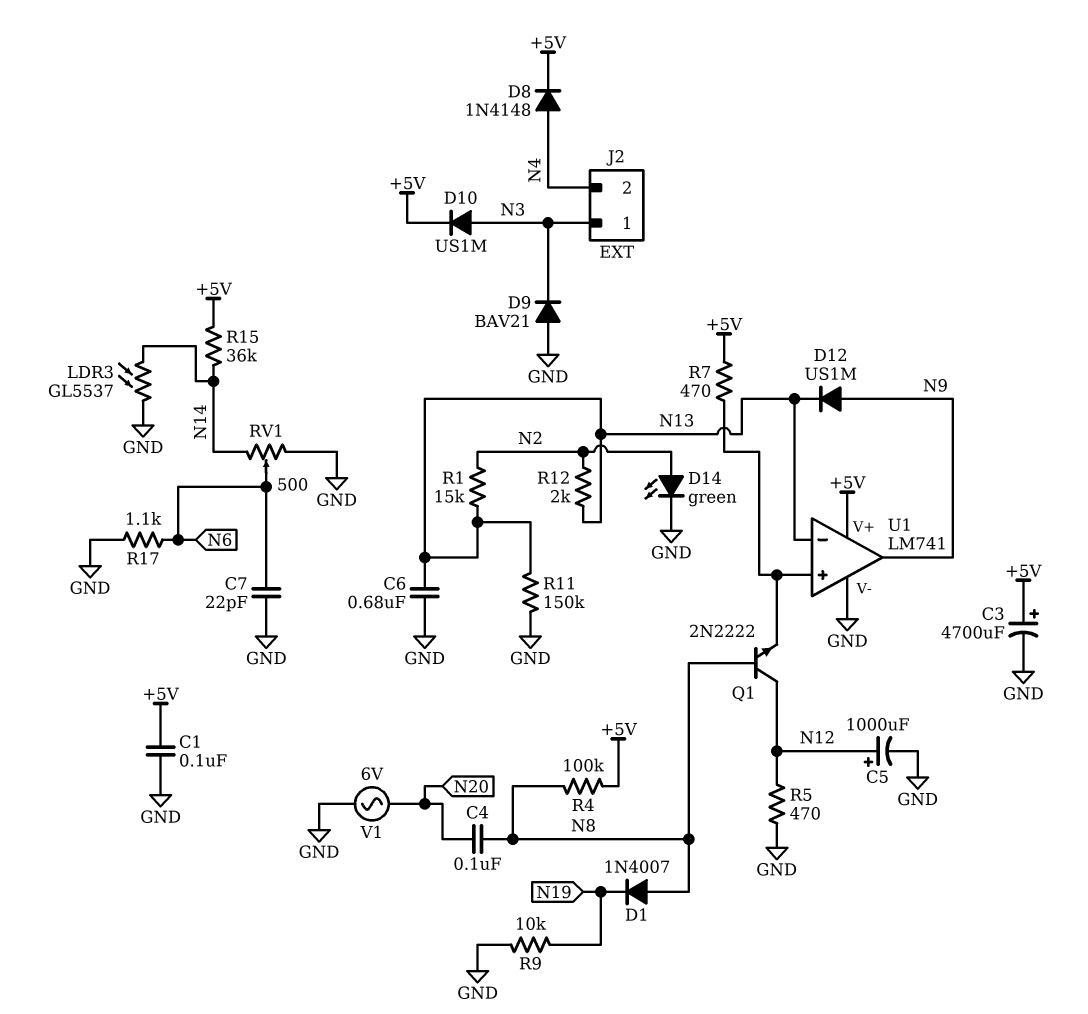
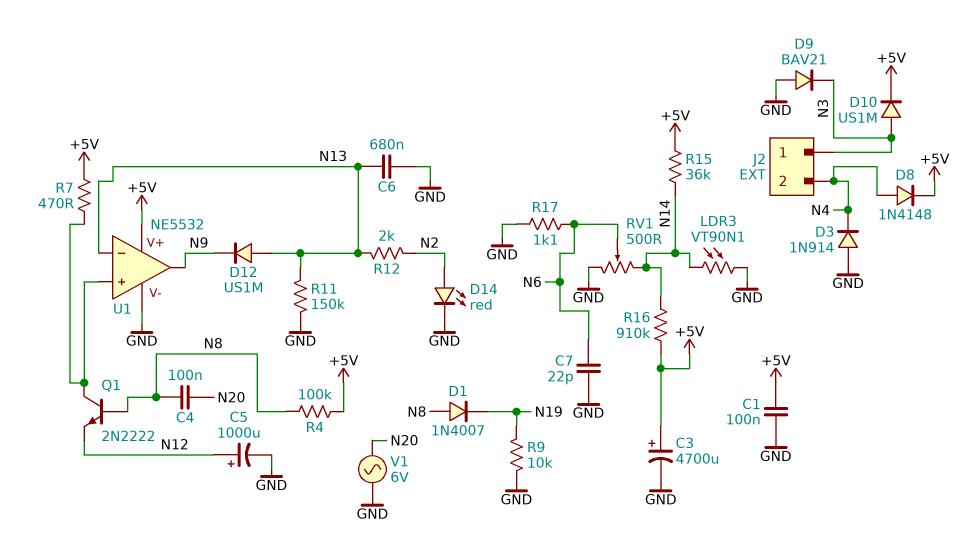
D3: none -> diode 1N914 (A GND, K N4)
D12: diode US1M (A N9, K N13) -> diode US1M (A N13, K N9)
D14: LED green (A N2, K GND) -> LED red (A N2, K GND)
LDR3: GL5537 (GND, N14) -> VT90N1 (GND, N14)
Q1: NPN 2N2222 (B N8, C N12, E U1/in+) -> NPN 2N2222 (B N8, C U1/in+, E N12)
R1: 15k (N2, N13) -> none
R5: 470 (GND, N12) -> none
R16: none -> 910k (+5V, N14)
U1: LM741 -> NE5532

